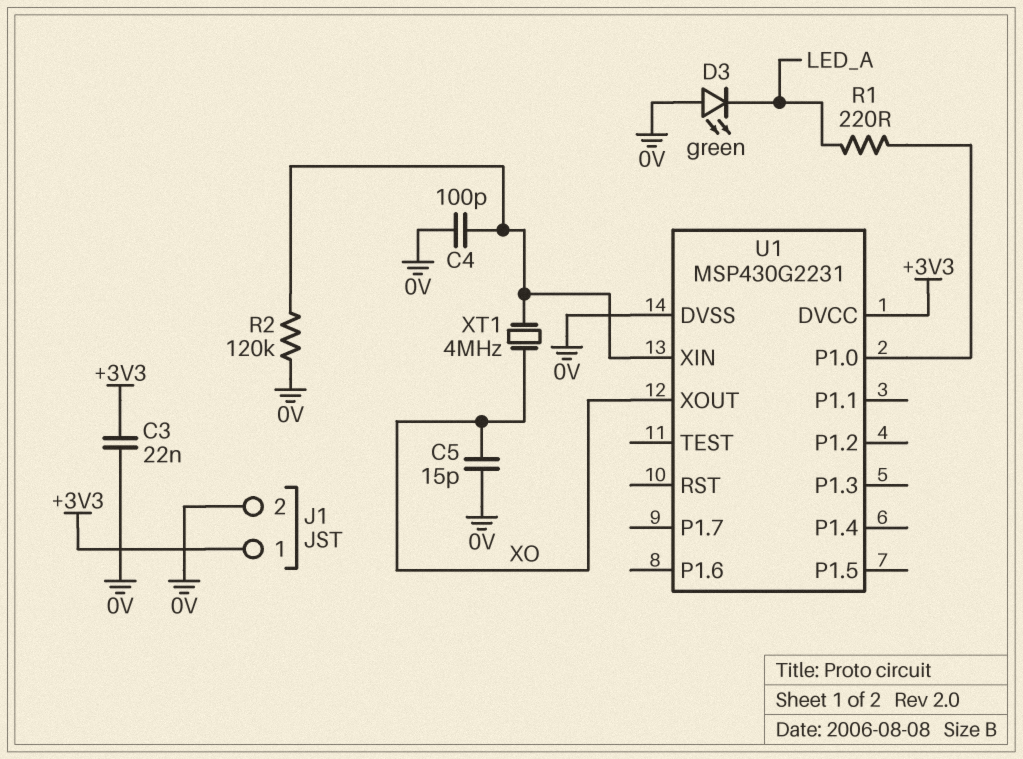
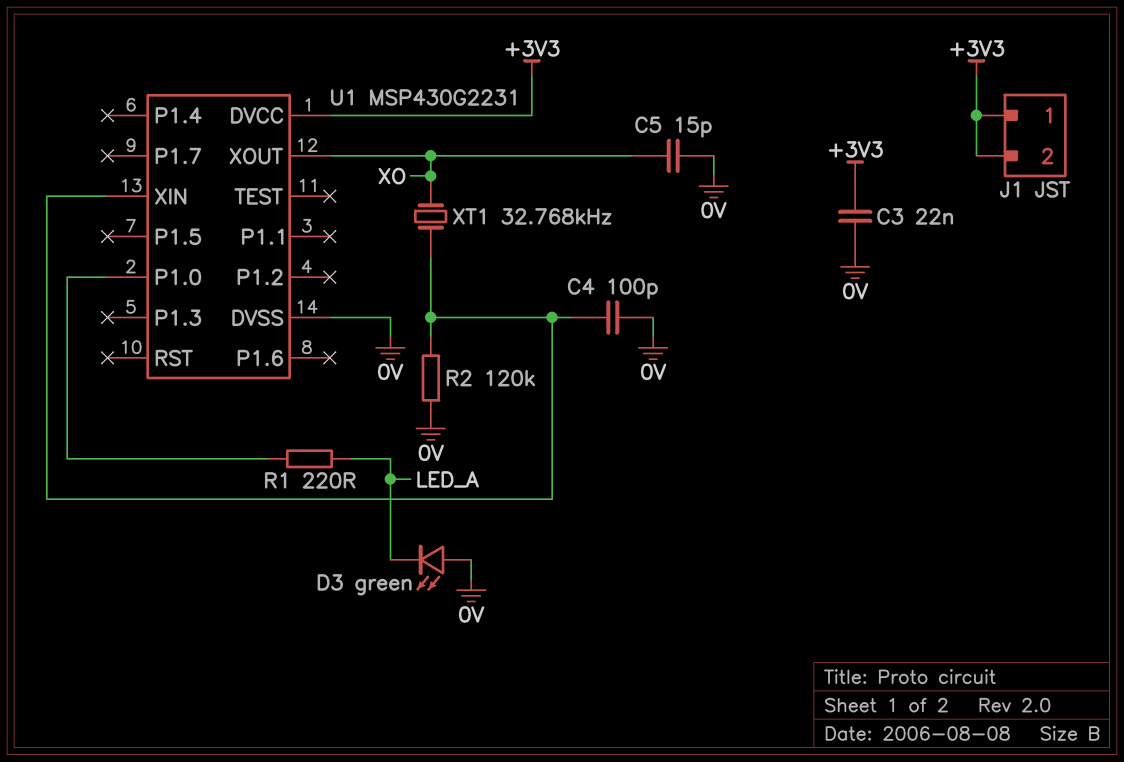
J1 pin 2: 0V -> +3V3
XT1: 4MHz (U1/XIN, XO) -> 32.768kHz (U1/XIN, XO)

